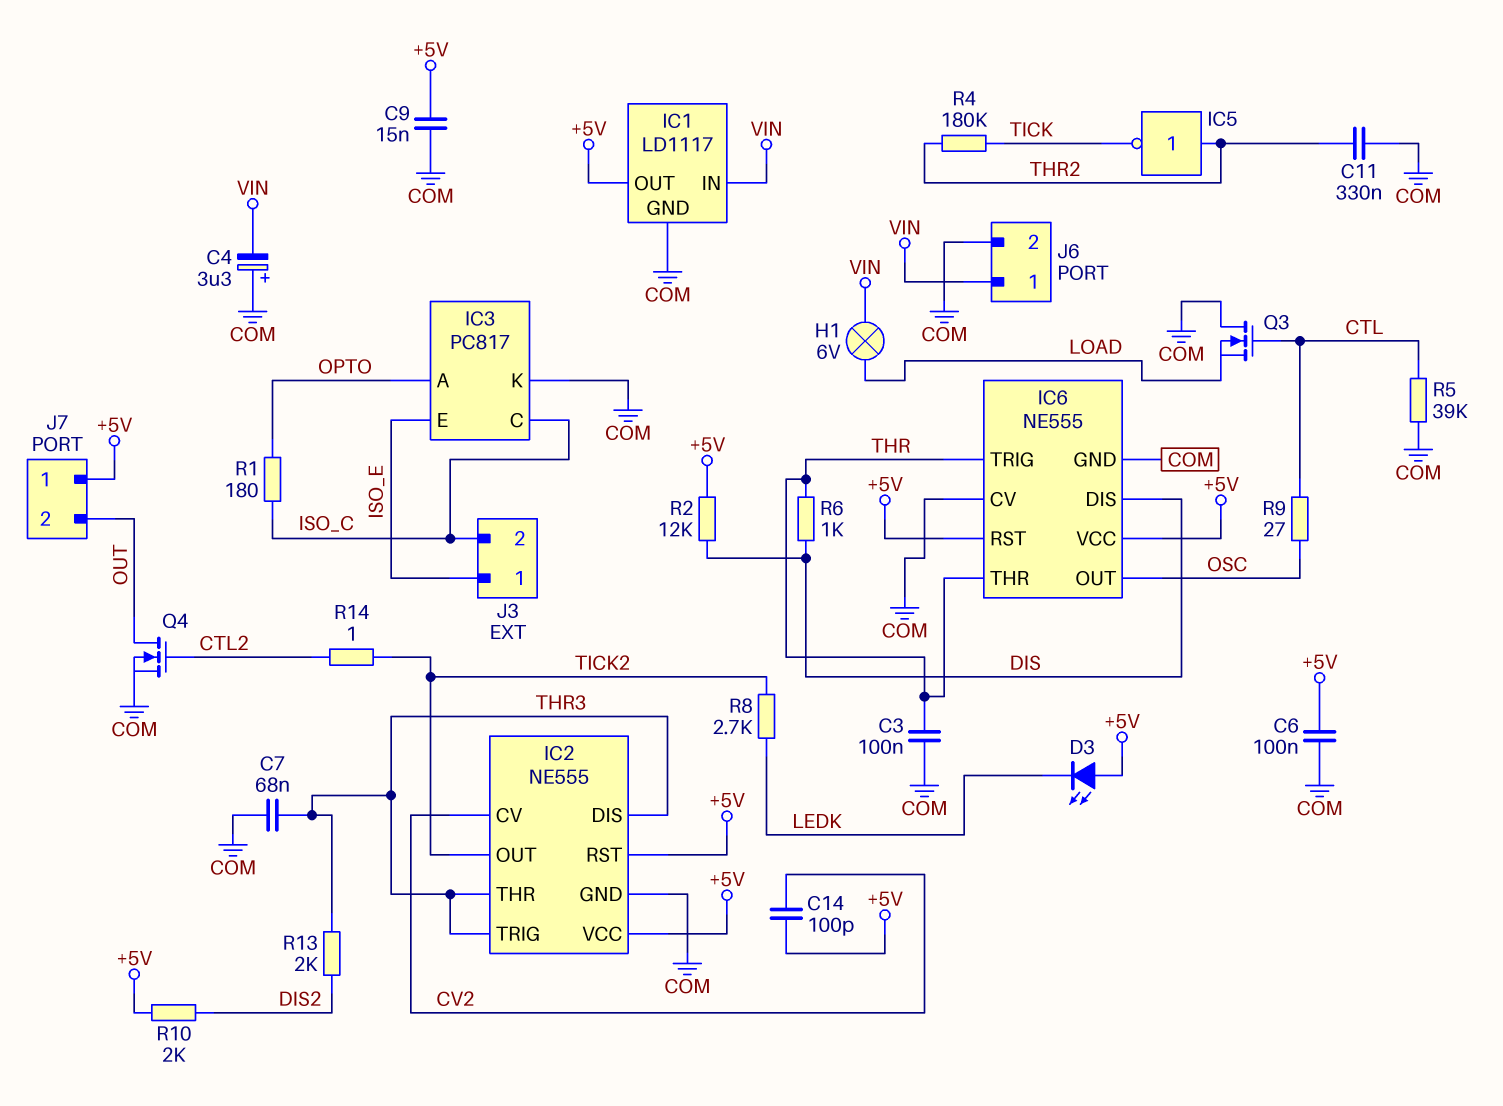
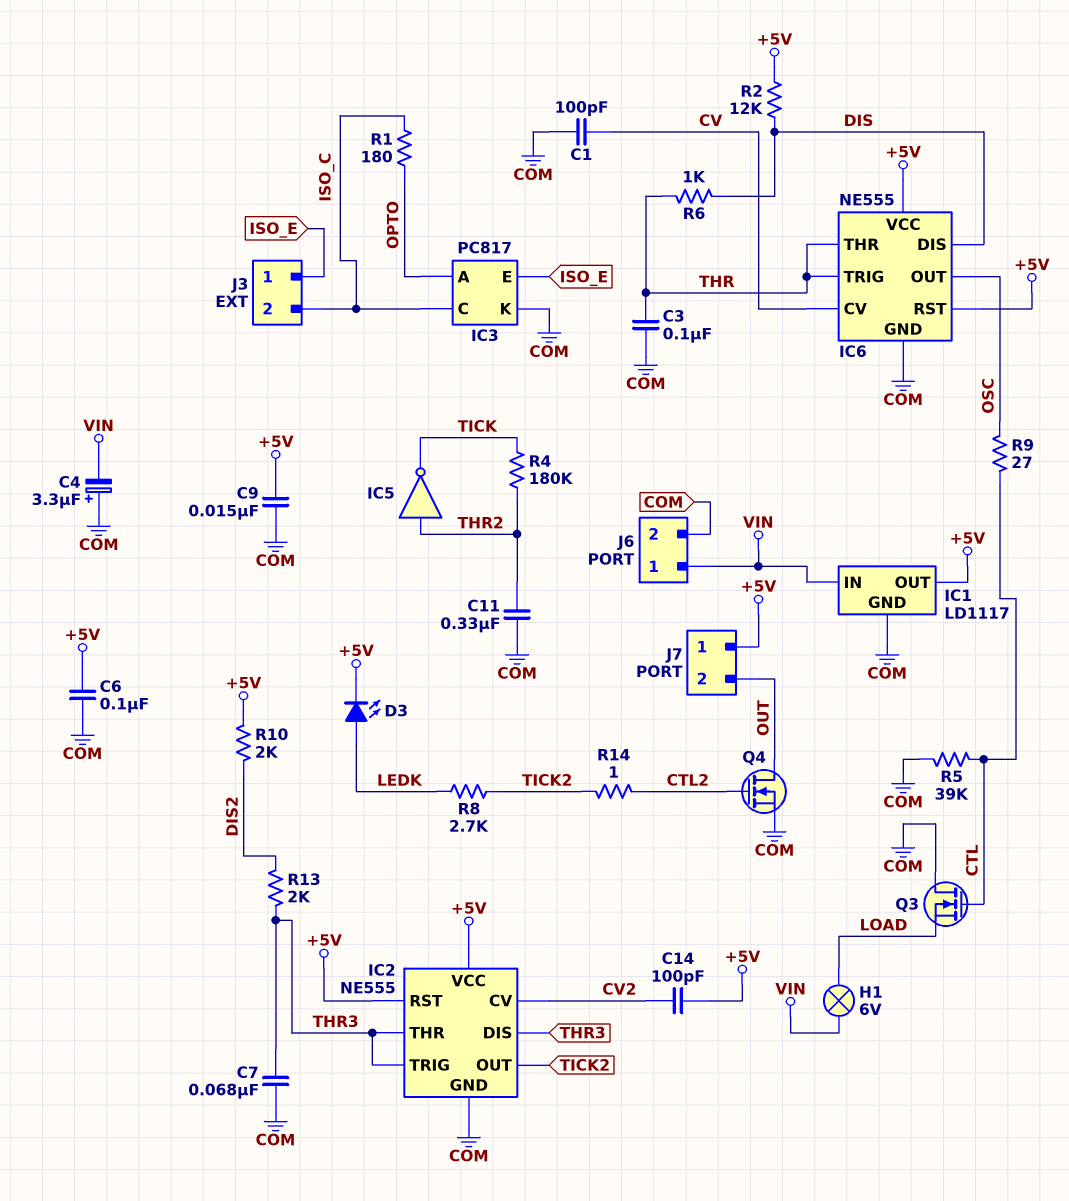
C1: none -> 100pF (COM, CV)
D3: LED (A +5V, K LEDK) -> LED (A LEDK, K +5V)
IC6 pin CV: COM -> CV

